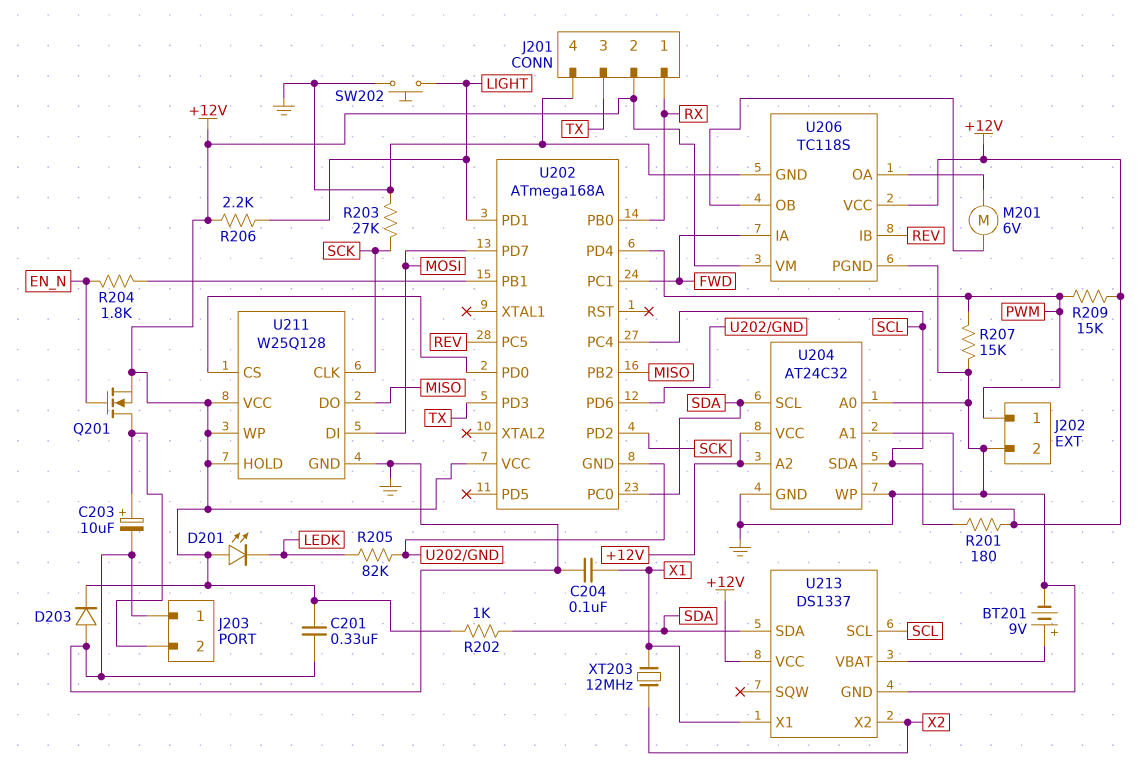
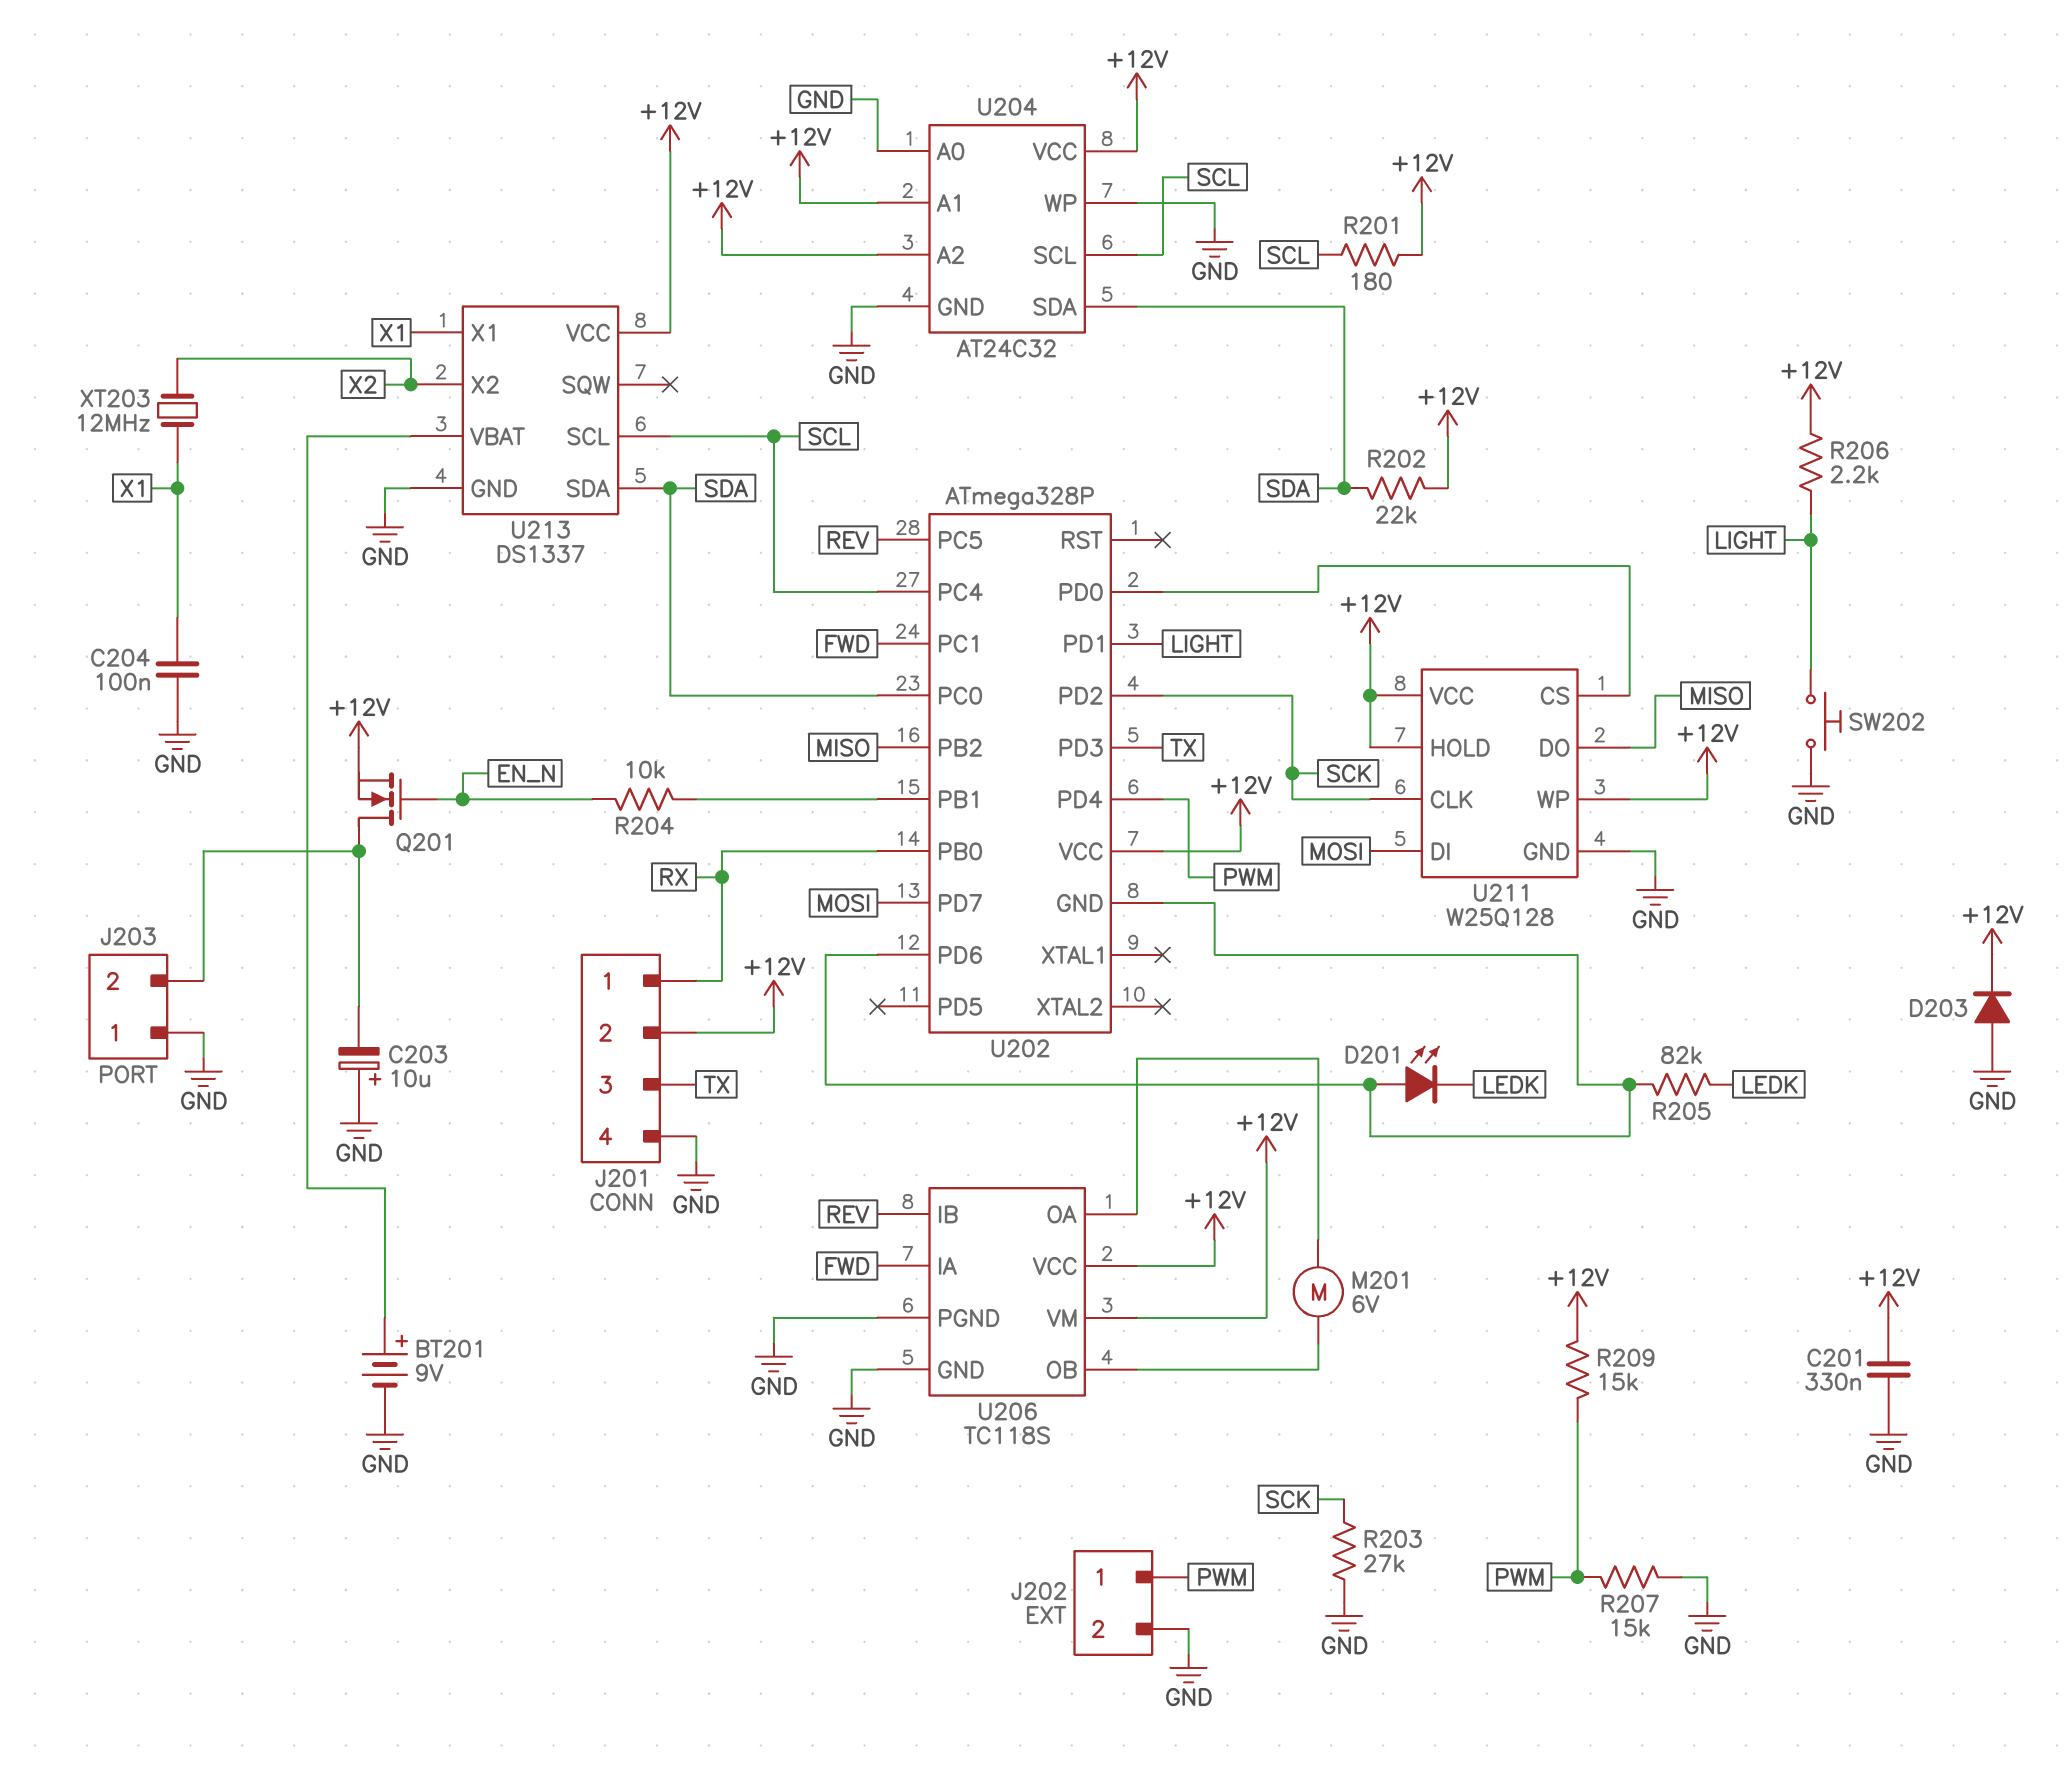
C203: 10uF (plus J203/2, minus GND) -> 10uF (plus GND, minus J203/2)
D201: LED (A +12V, K LEDK) -> LED (A U202/GND, K LEDK)
R202: 1k (+12V, SDA) -> 22k (+12V, SDA)
R204: 1.8k (EN_N, U202/PB1) -> 10k (EN_N, U202/PB1)
U202: ATmega168A -> ATmega328P
U204 pin SCL: SDA -> SCL
U204 pin SDA: SCL -> SDA

